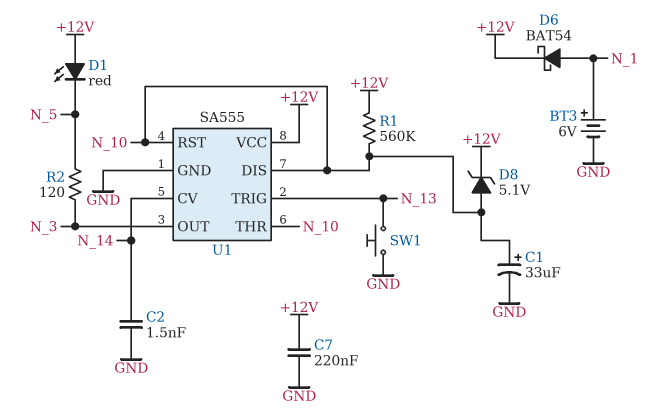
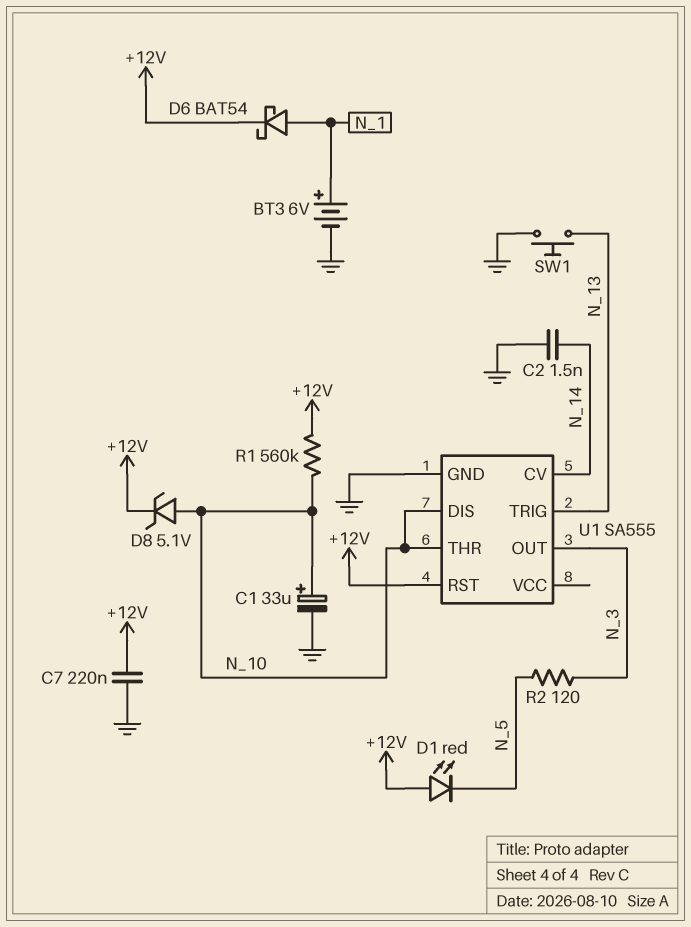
U1 pin RST: N_10 -> +12V
U1 pin VCC: +12V -> none

